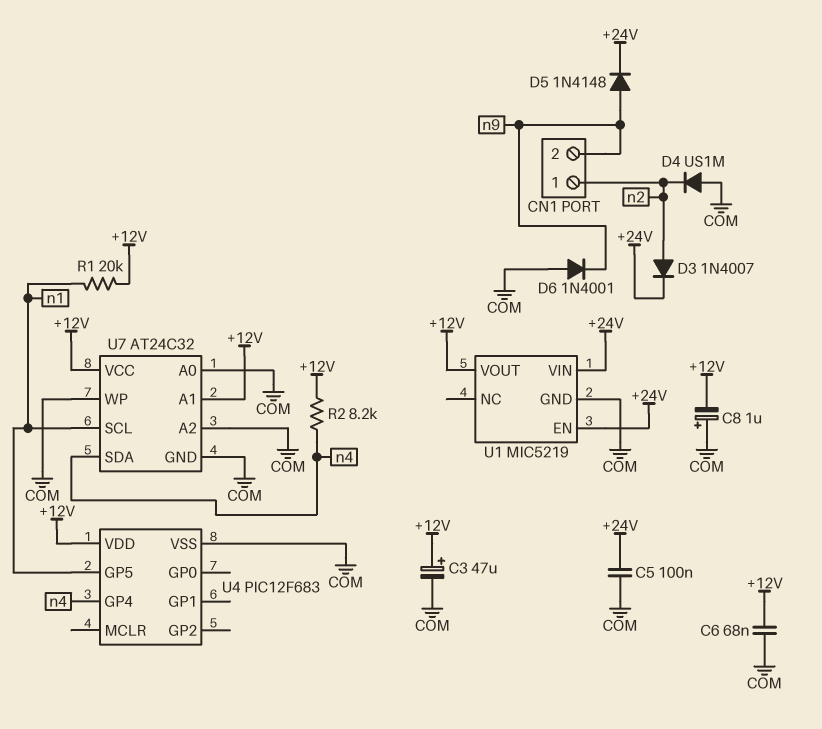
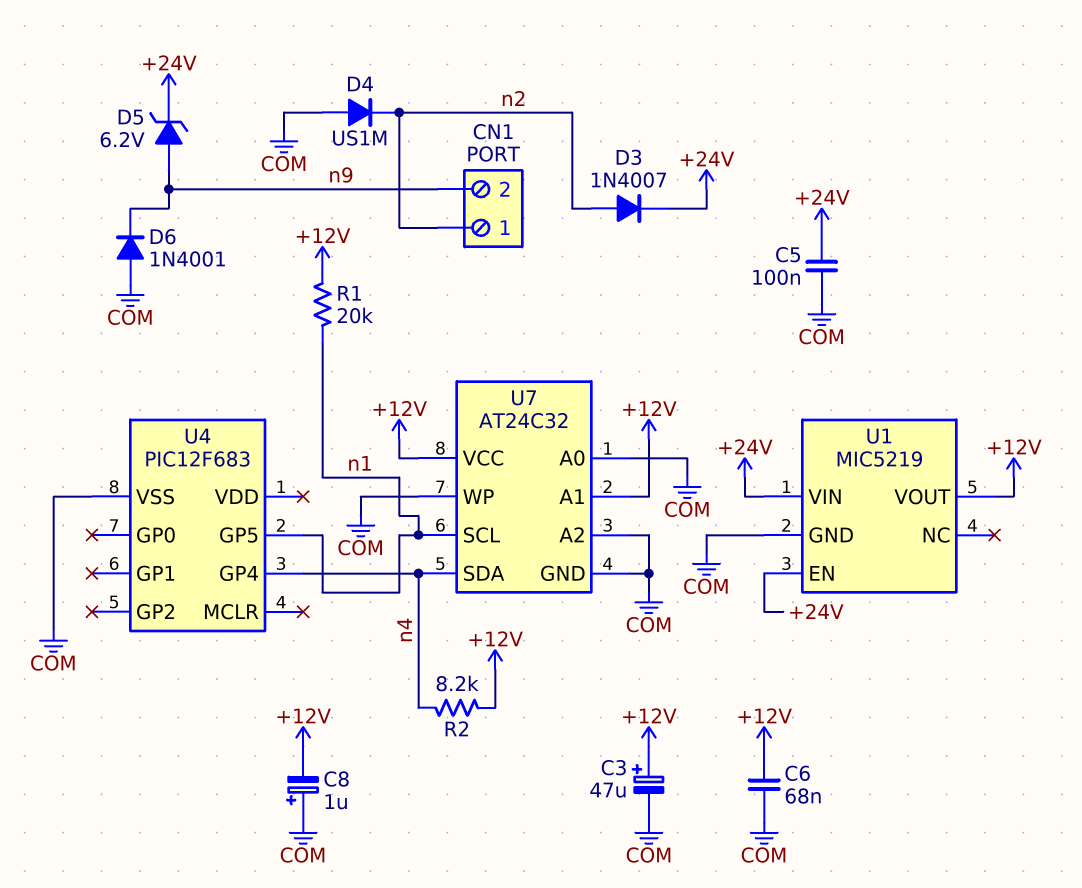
D5: diode 1N4148 (A n9, K +24V) -> zener 6.2V (A n9, K +24V)
U4 pin VDD: +12V -> none

